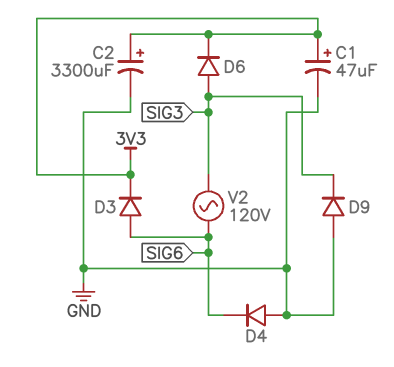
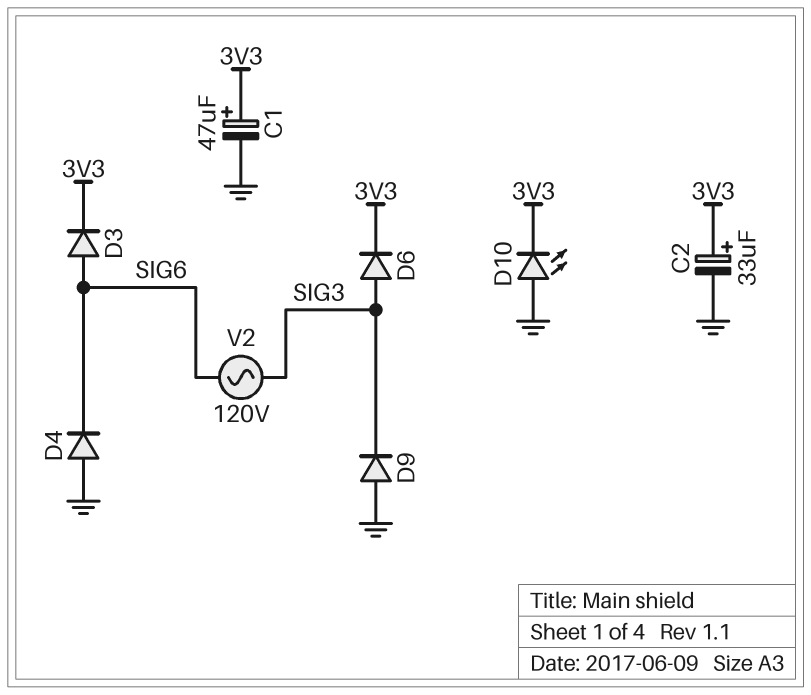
C2: 3300uF (plus 3V3, minus GND) -> 33uF (plus 3V3, minus GND)
D10: none -> LED (A GND, K 3V3)

